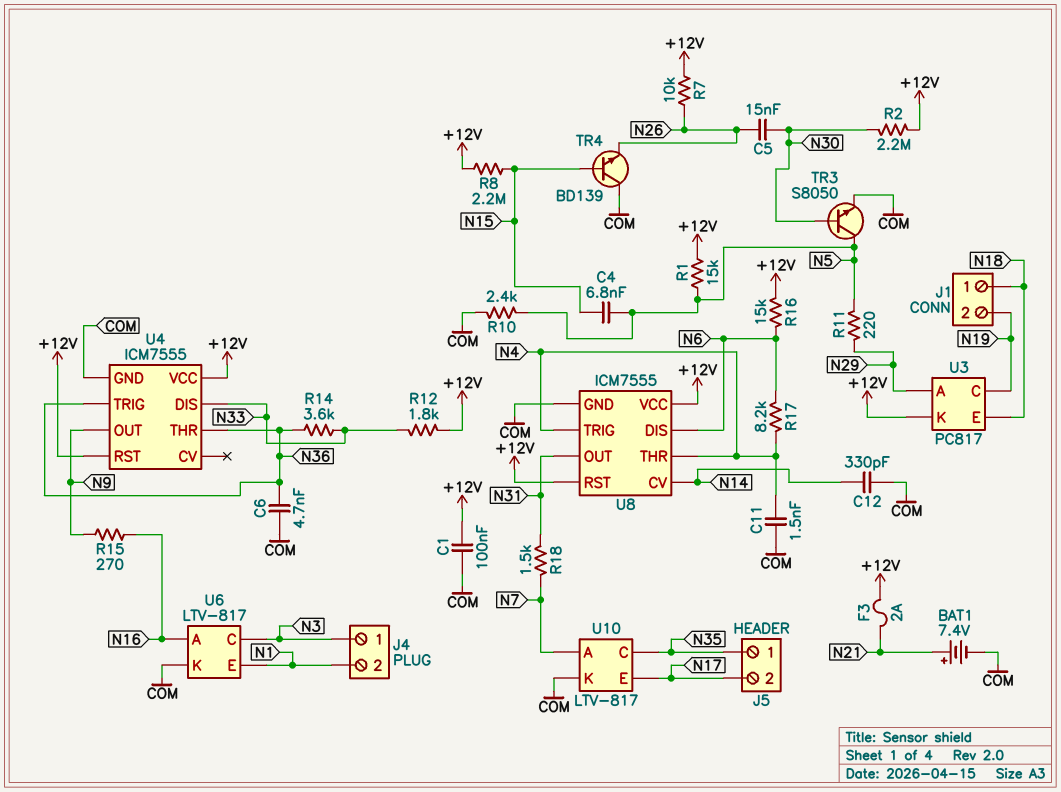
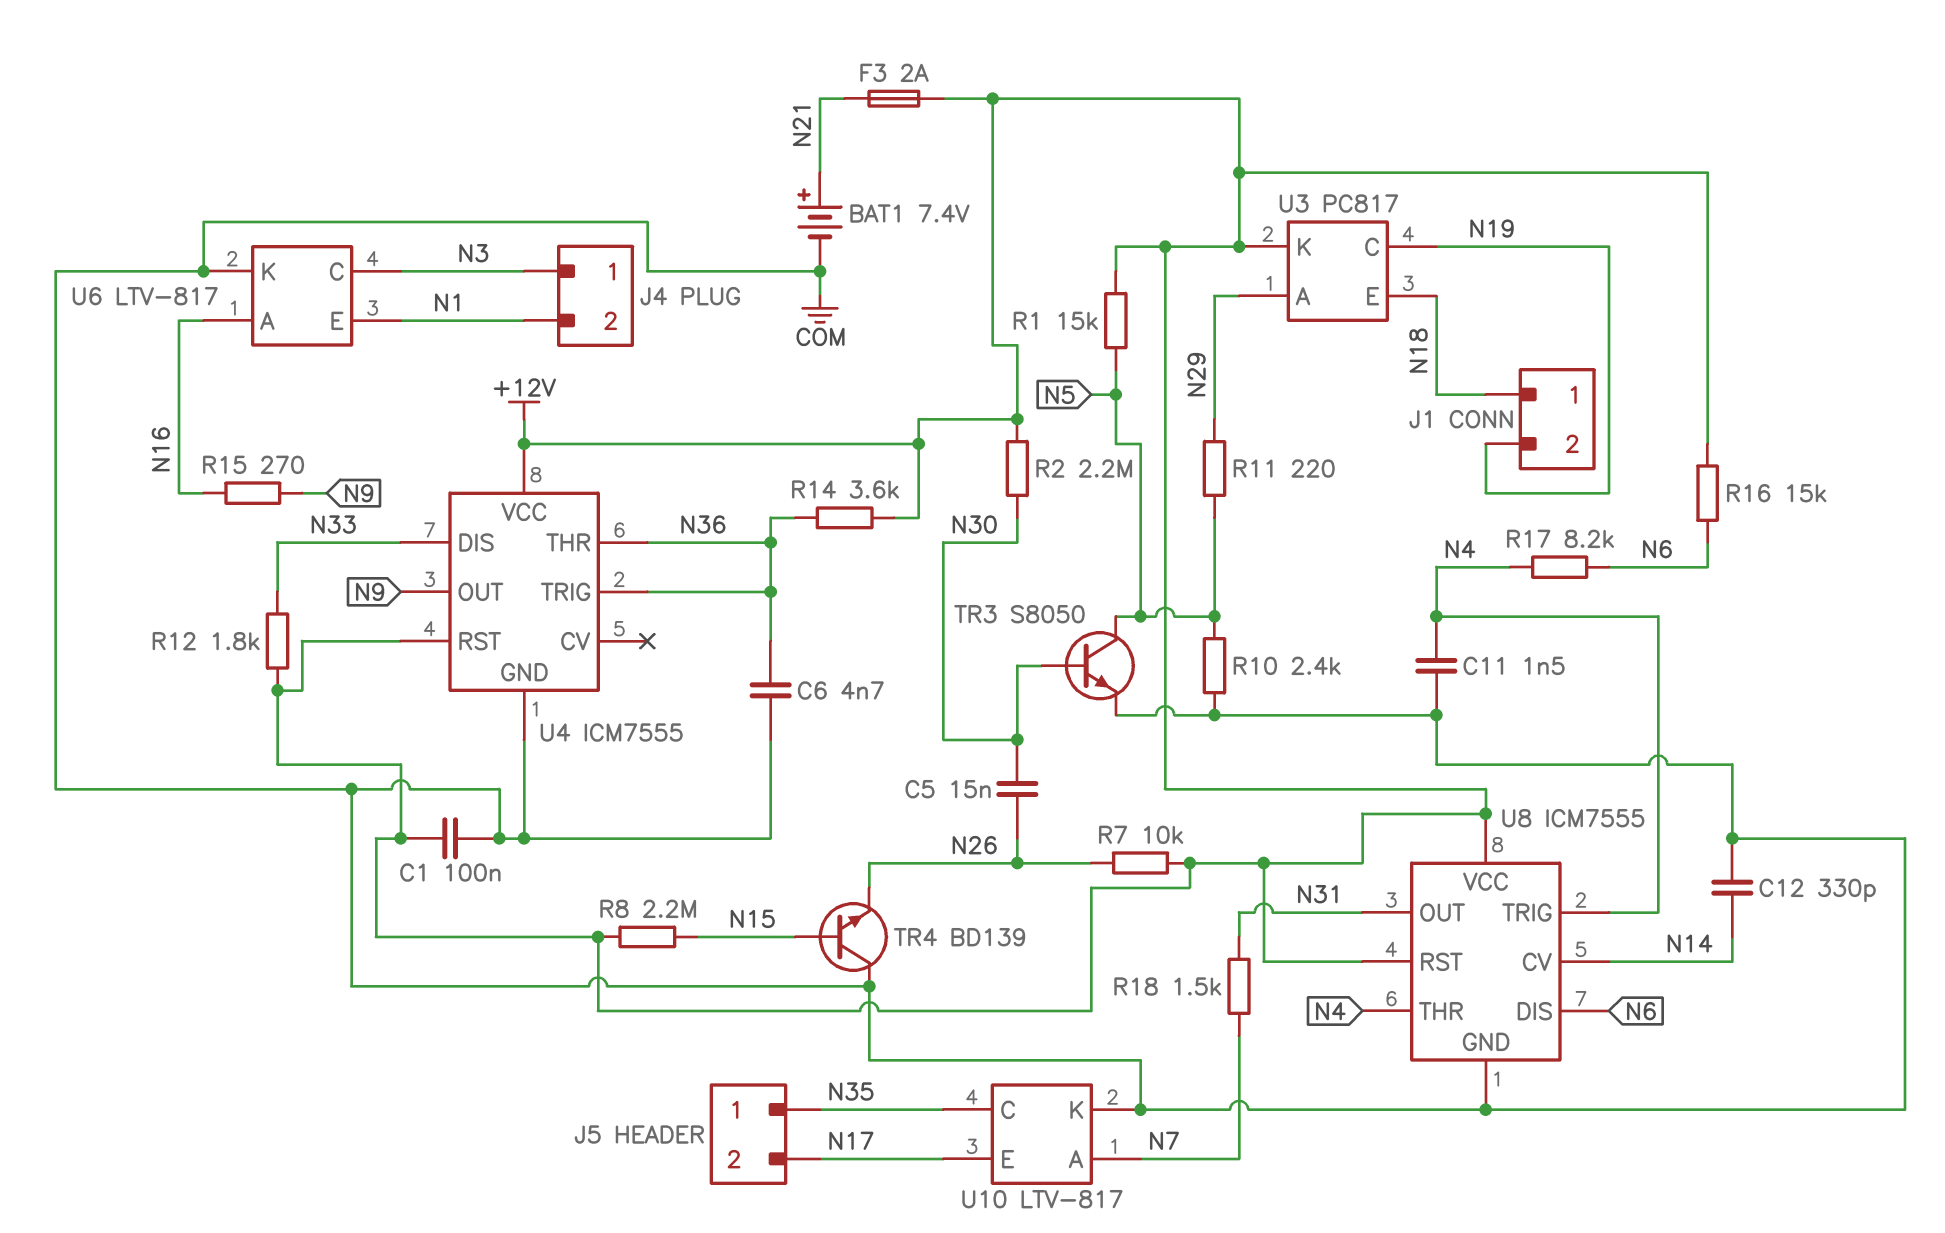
C4: 6.8nF (N5, N15) -> none
R14: 3.6k (N33, N36) -> 3.6k (+12V, N36)

